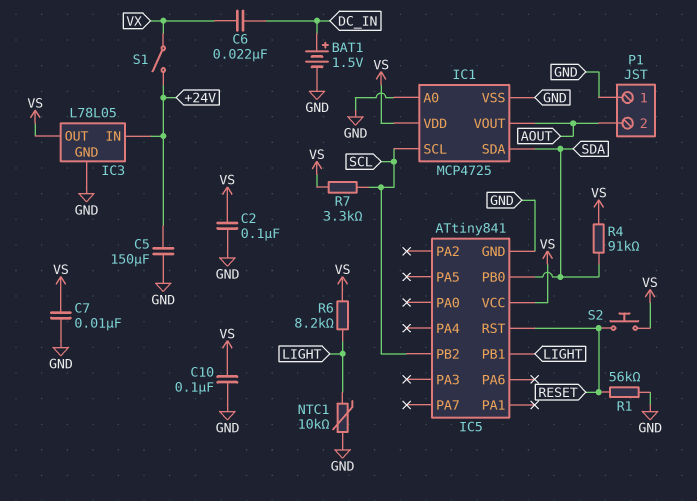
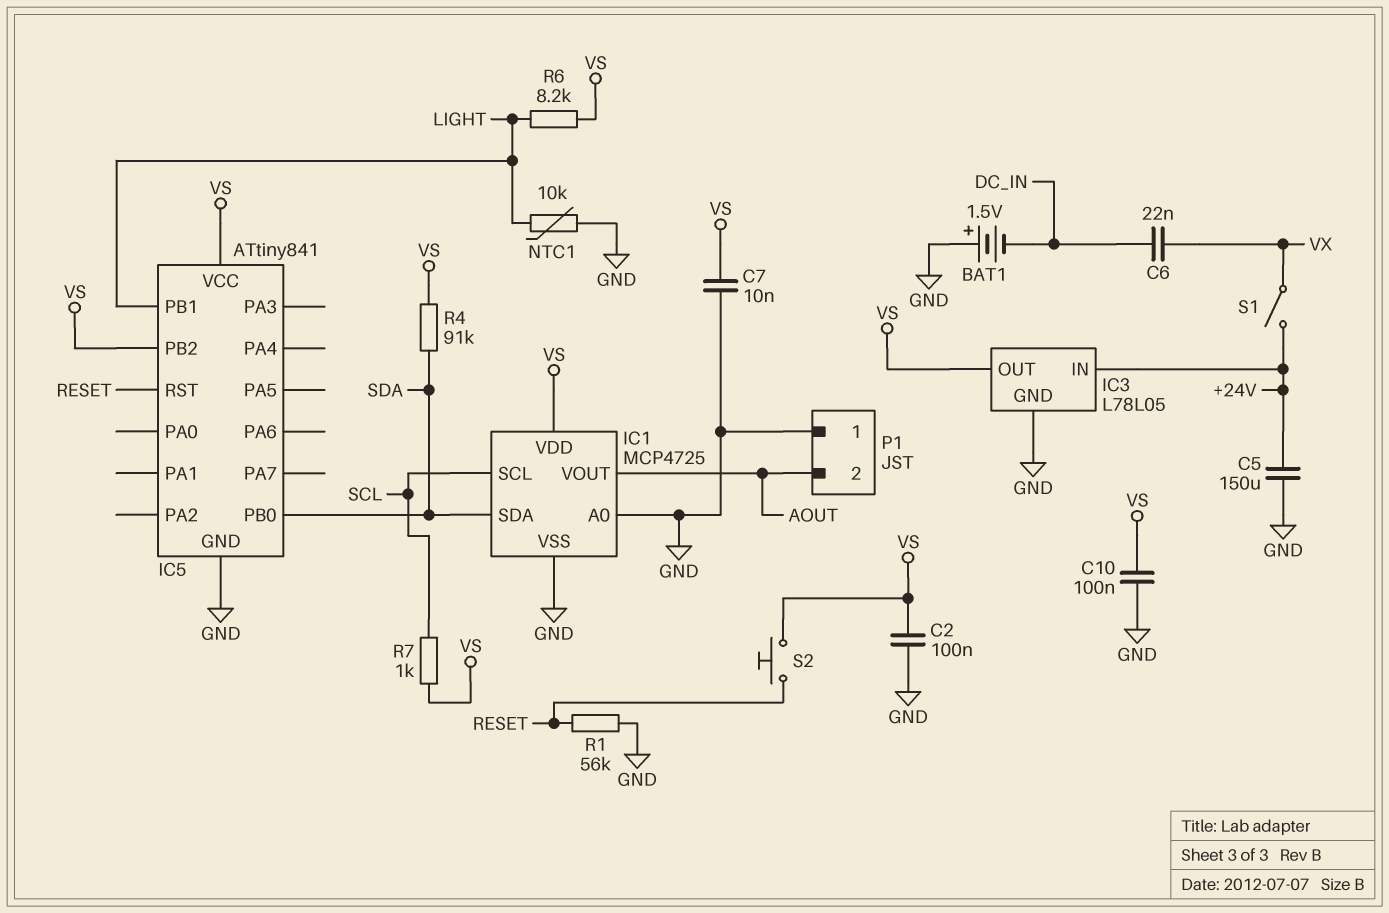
BAT1: 1.5V (plus DC_IN, minus GND) -> 1.5V (plus GND, minus DC_IN)
IC5 pin PB2: SCL -> VS
R7: 3.3k (SCL, VS) -> 1k (SCL, VS)

